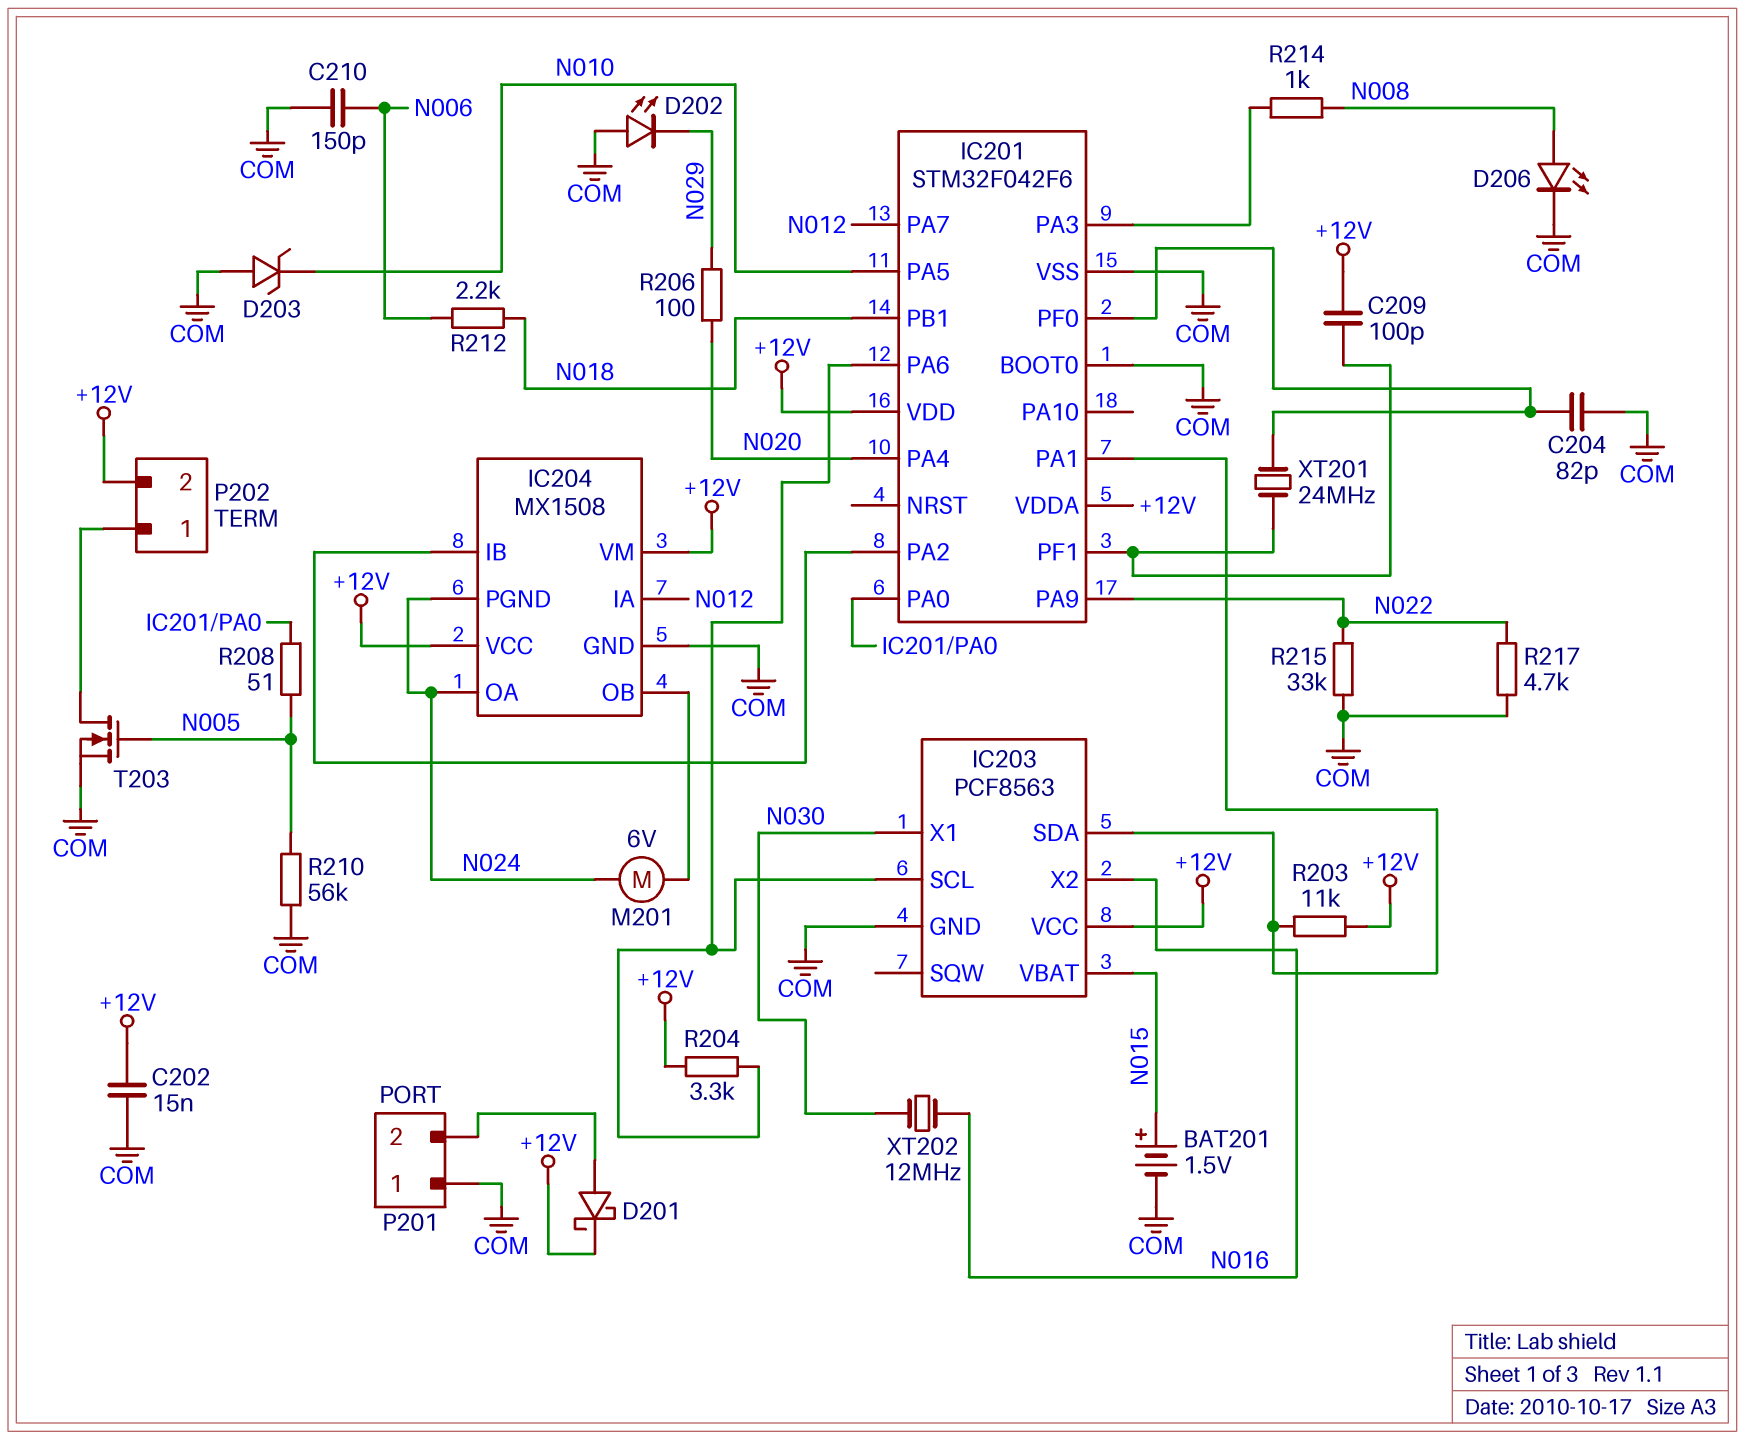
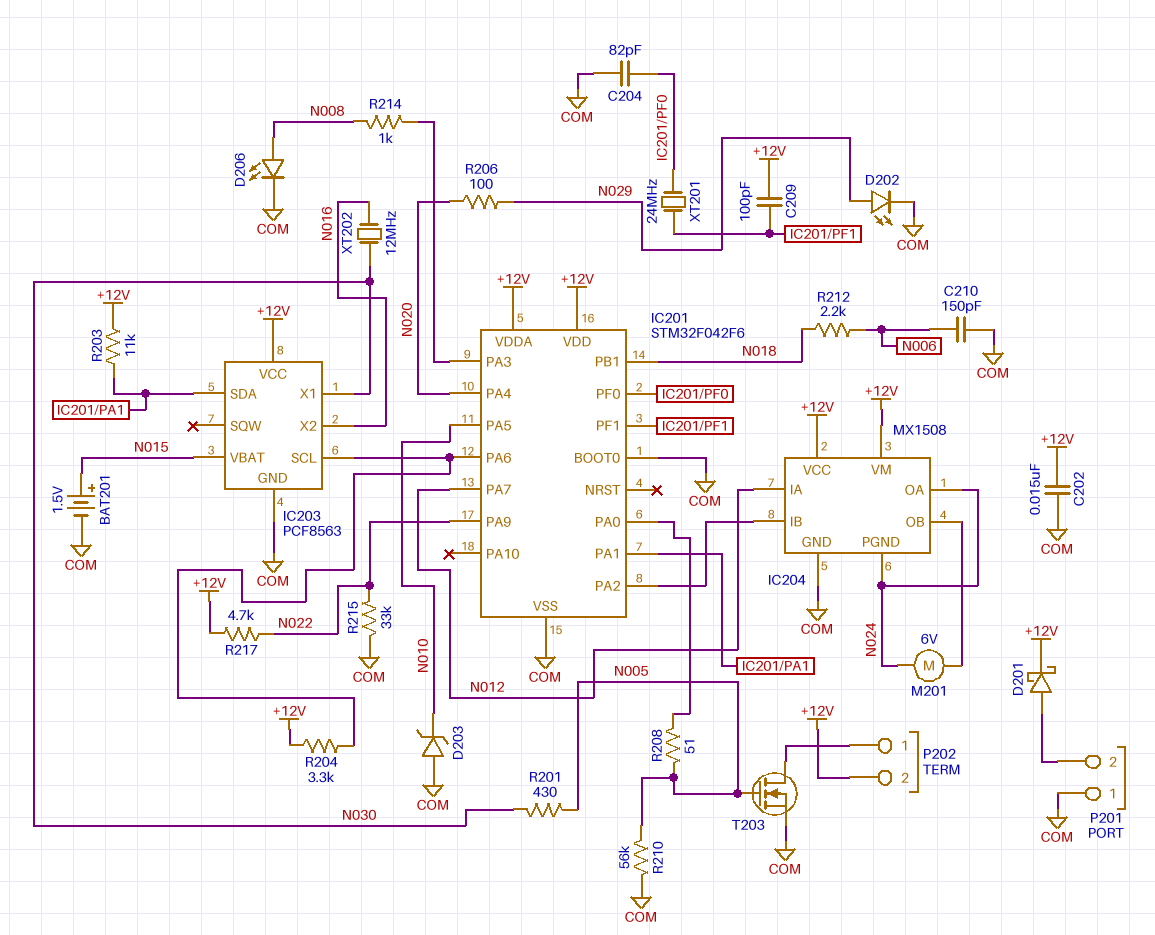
D202: LED (A COM, K N029) -> LED (A N029, K COM)
R201: none -> 430 (N005, N030)
R217: 4.7k (COM, N022) -> 4.7k (+12V, N022)

